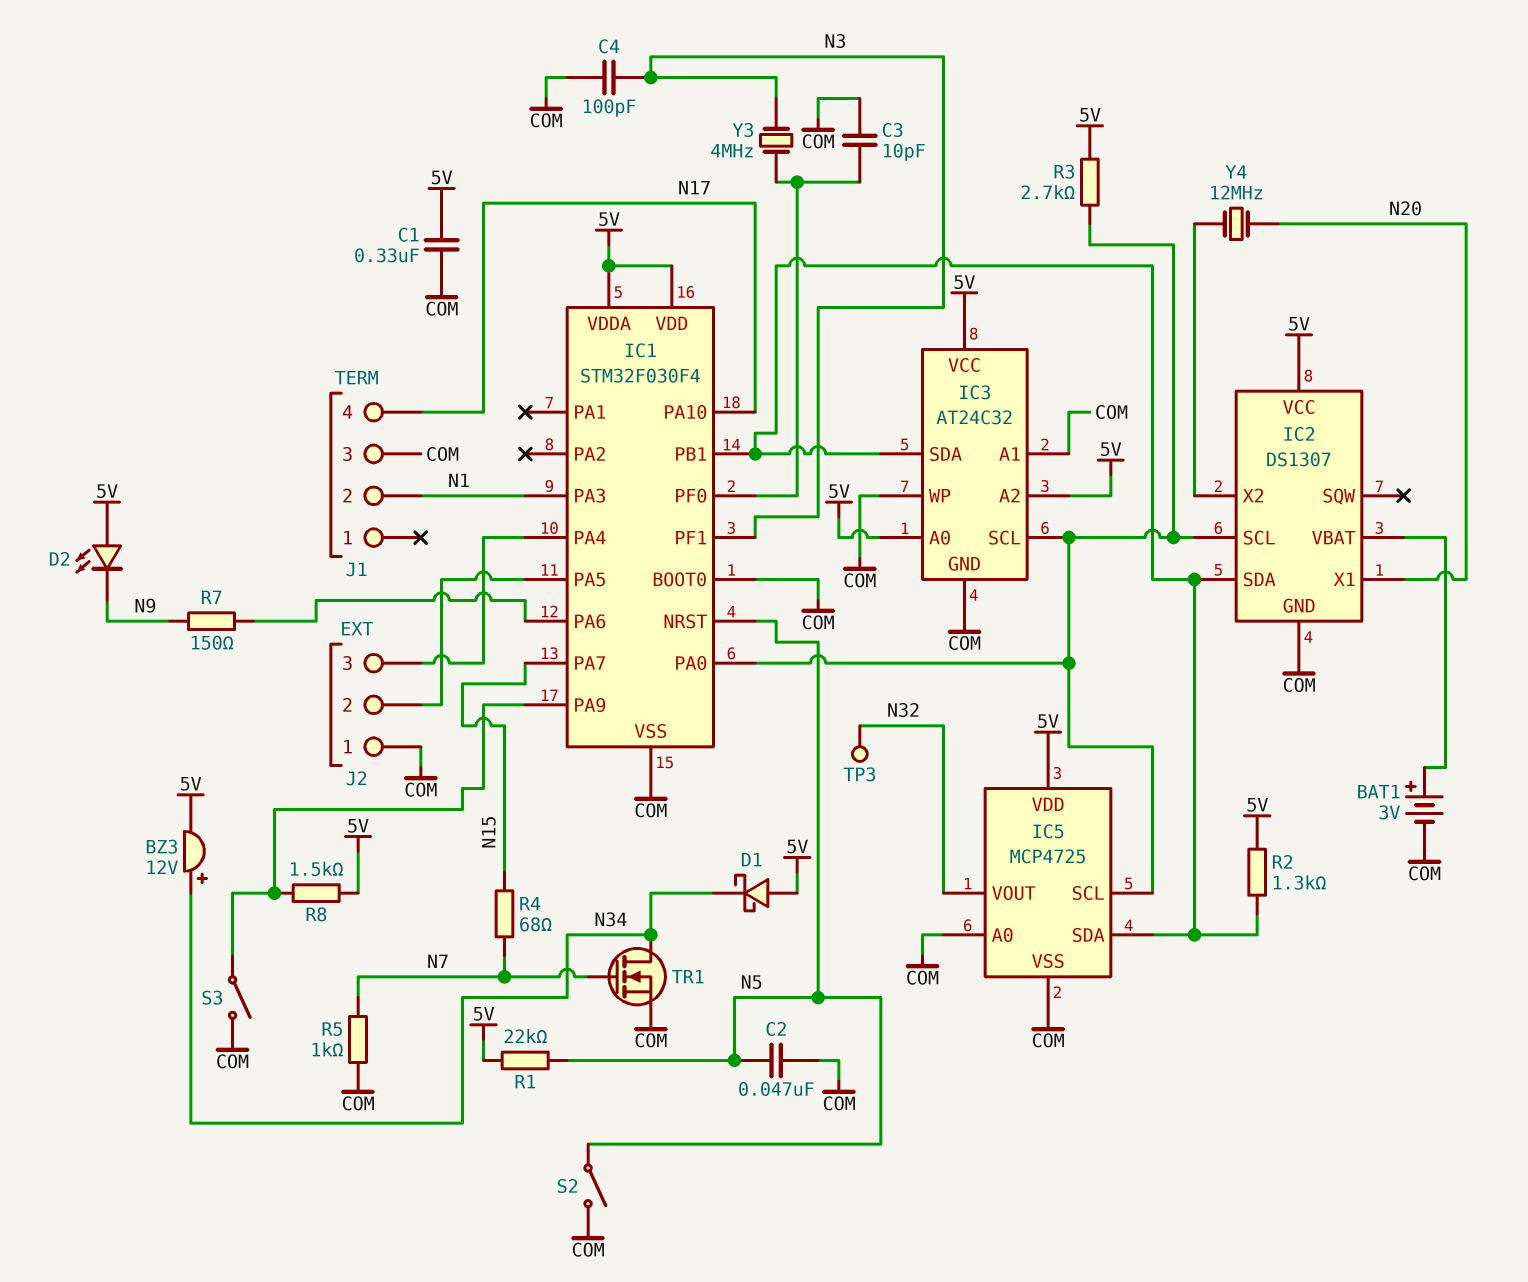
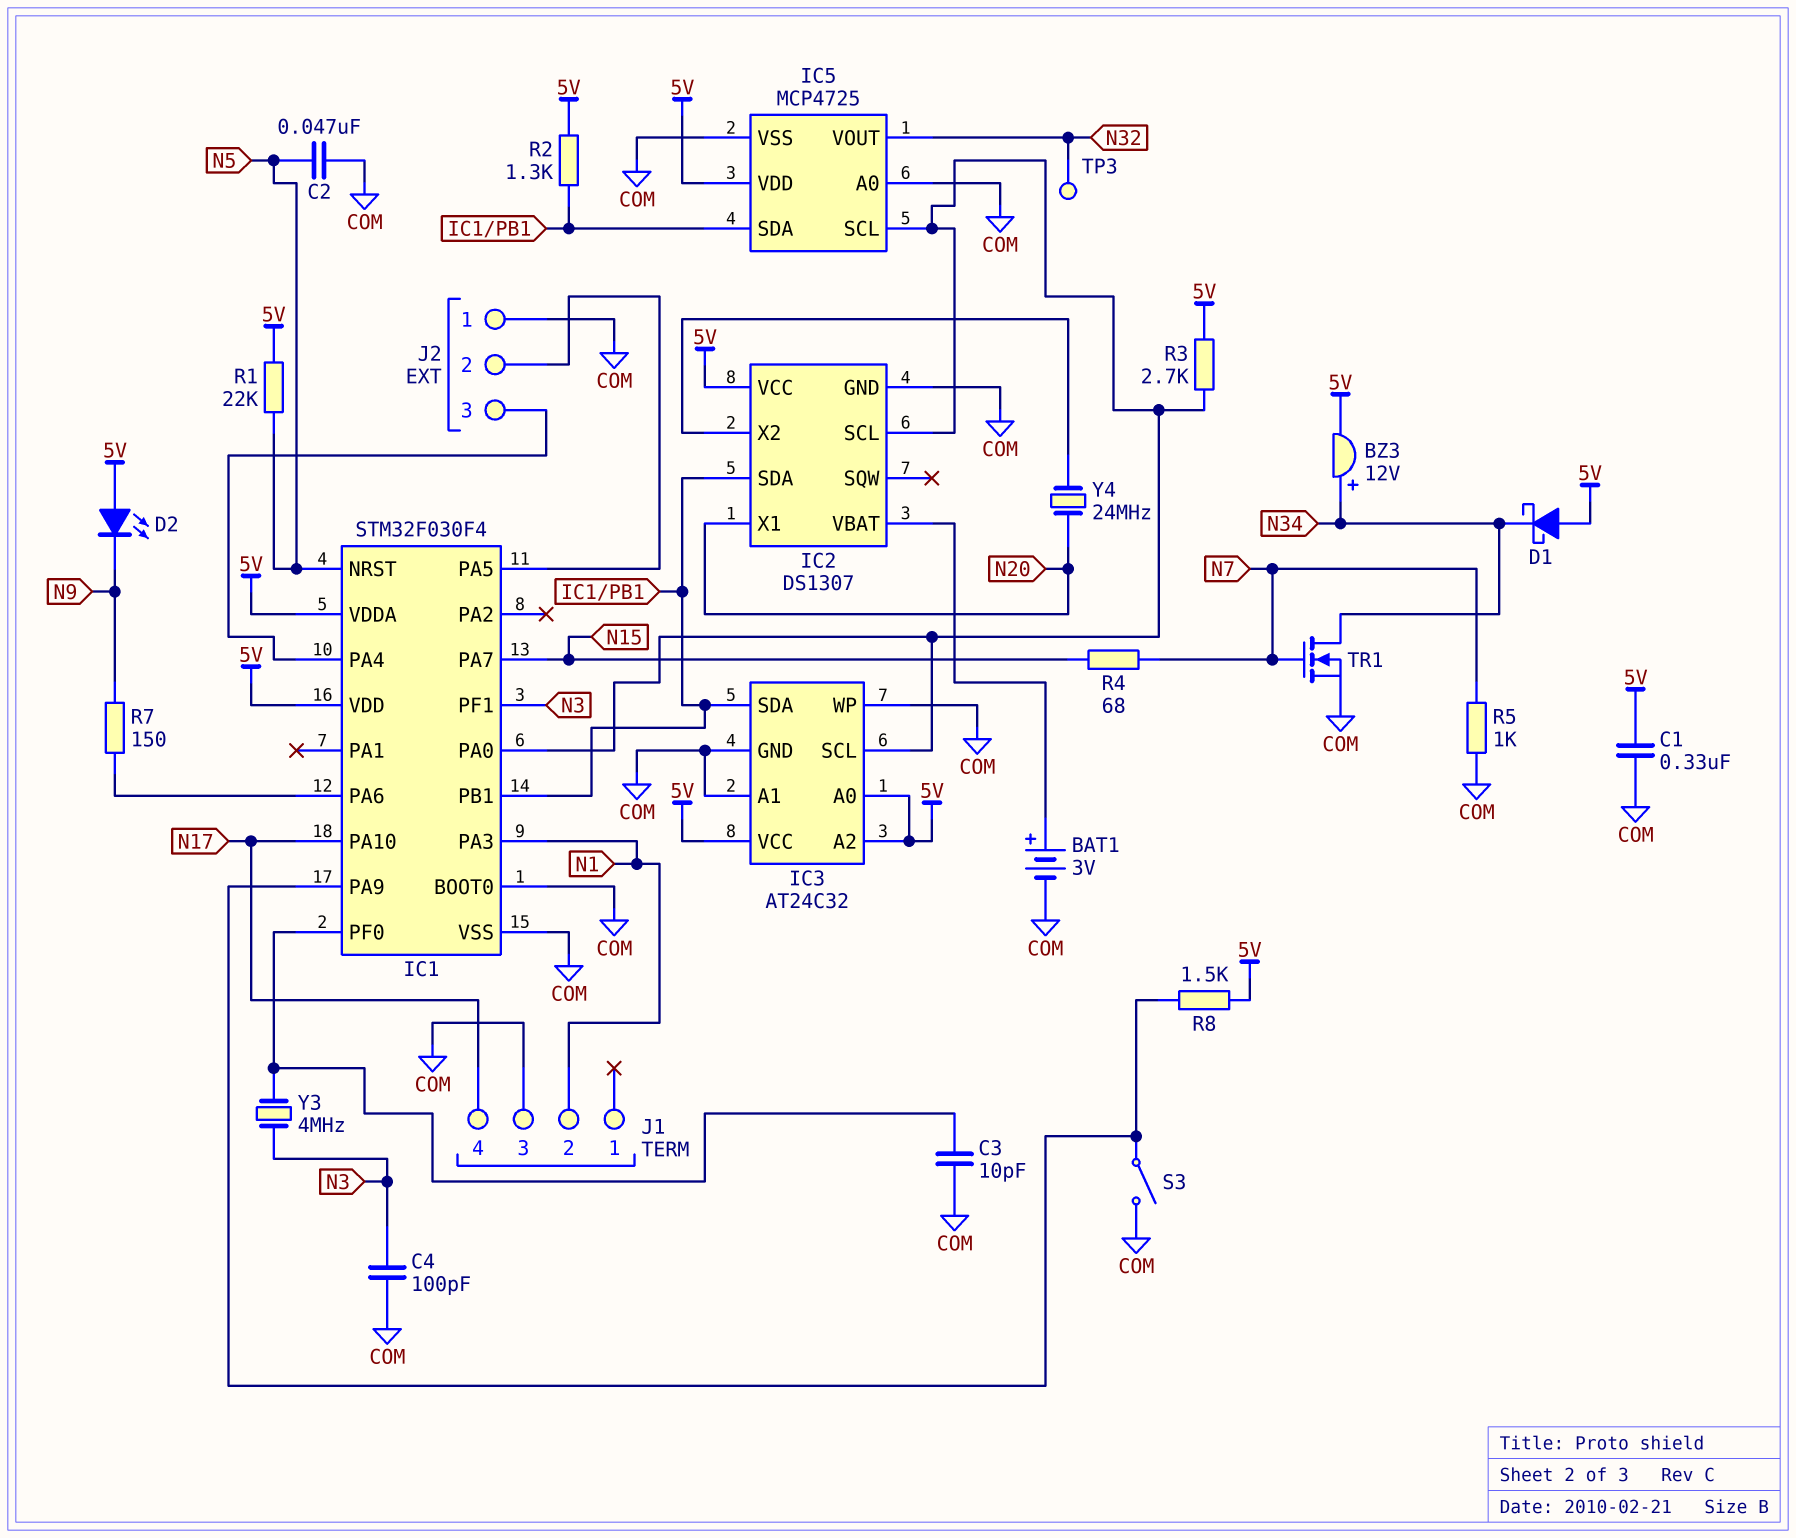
S2: switch (COM, N5) -> none
Y4: 12MHz (IC2/X2, N20) -> 24MHz (IC2/X2, N20)

